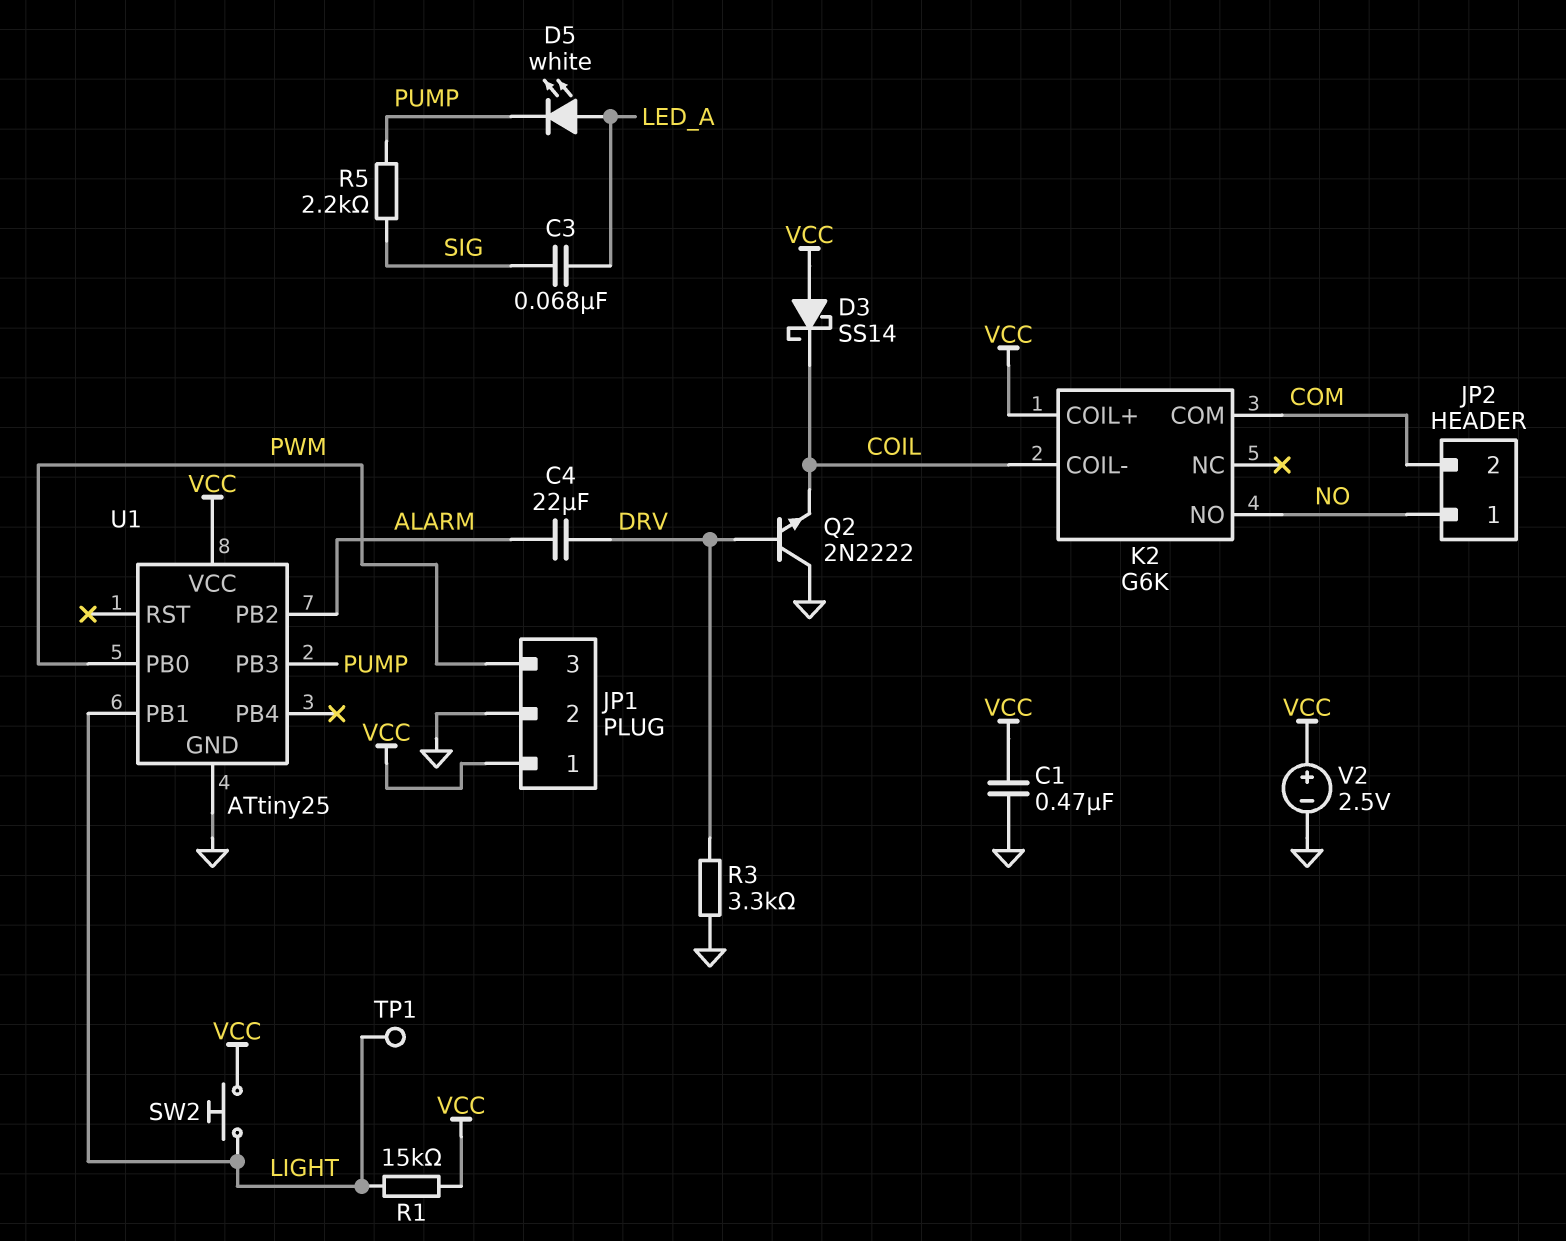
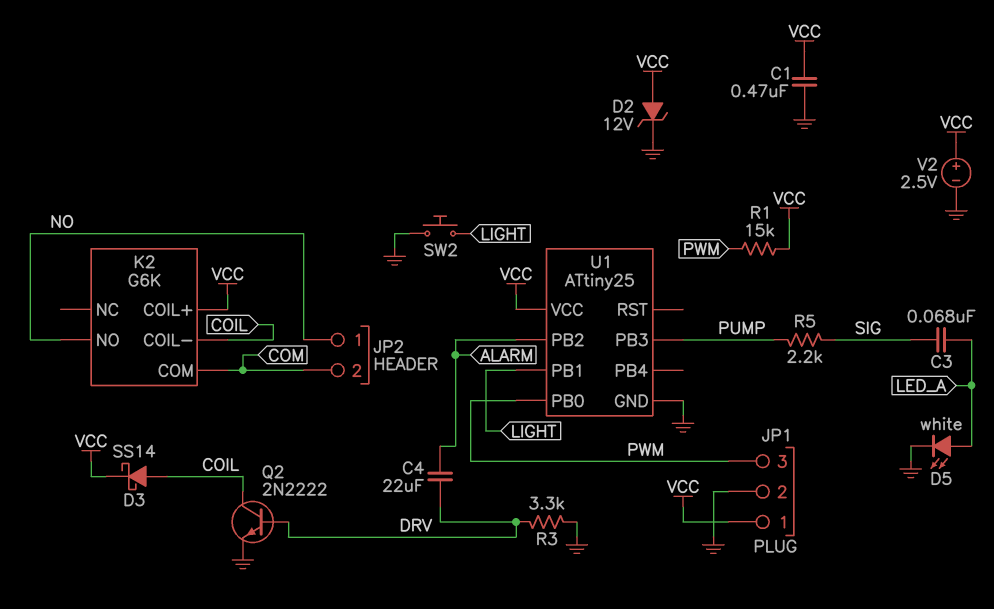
D2: none -> zener 12V (A VCC, K GND)
D3: schottky SS14 (A VCC, K COIL) -> schottky SS14 (A COIL, K VCC)
D5: LED white (A LED_A, K PUMP) -> LED white (A LED_A, K GND)
Q2: NPN 2N2222 (B DRV, C GND, E COIL) -> NPN 2N2222 (B DRV, C COIL, E GND)
R1: 15k (LIGHT, VCC) -> 15k (PWM, VCC)
SW2: button (LIGHT, VCC) -> button (GND, LIGHT)
TP1: test point (LIGHT) -> none

